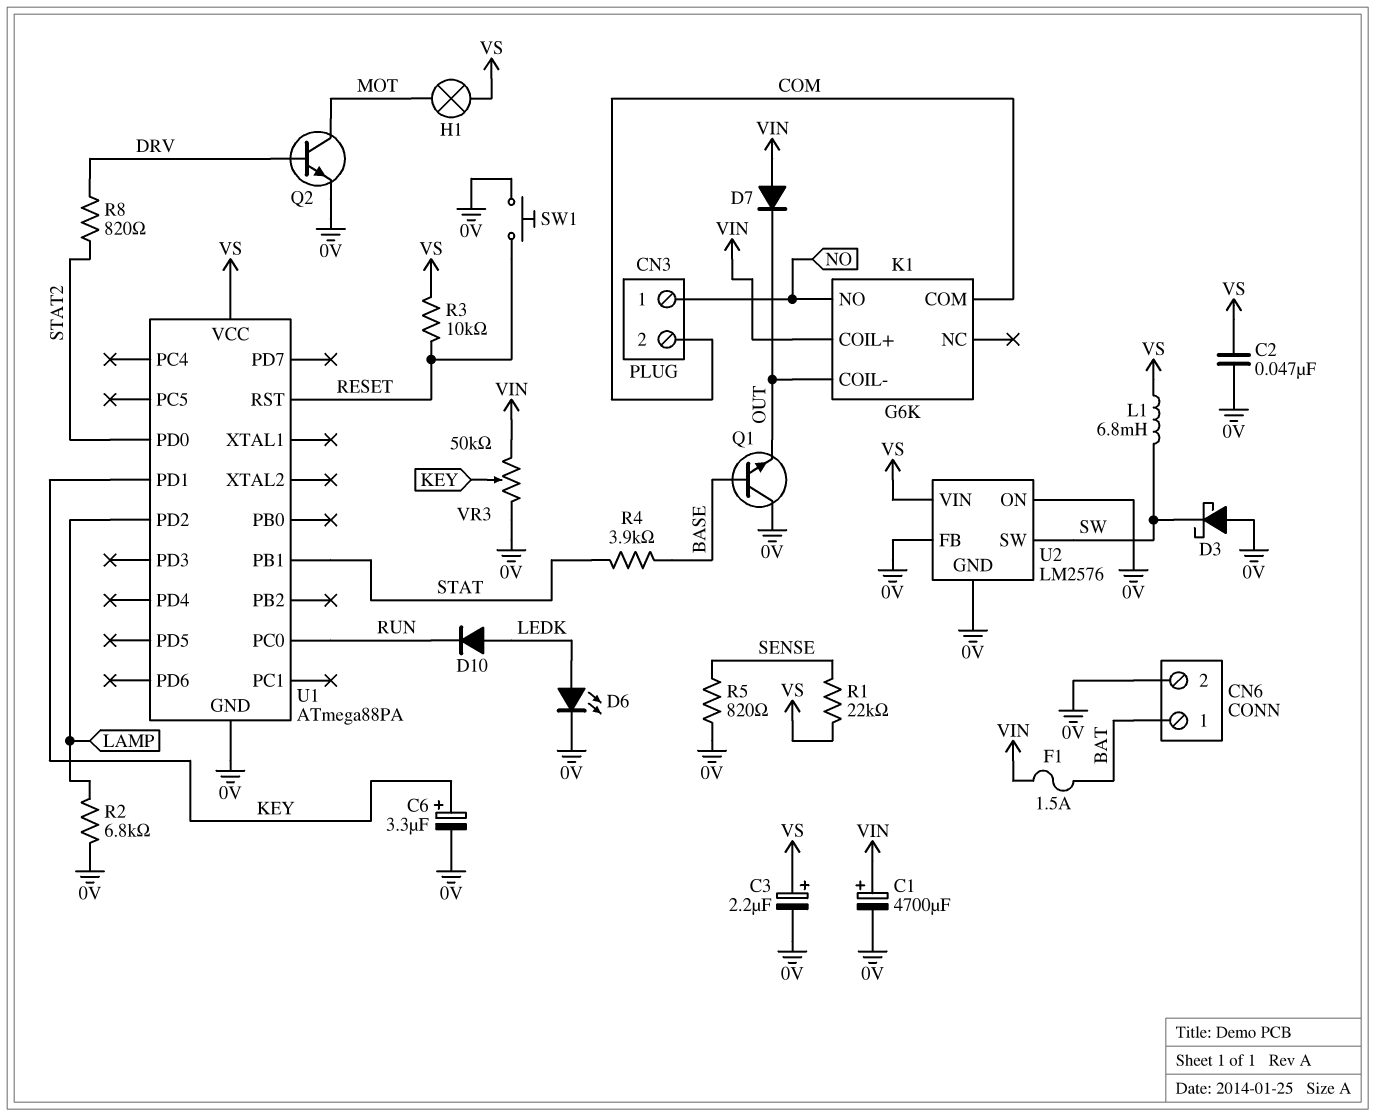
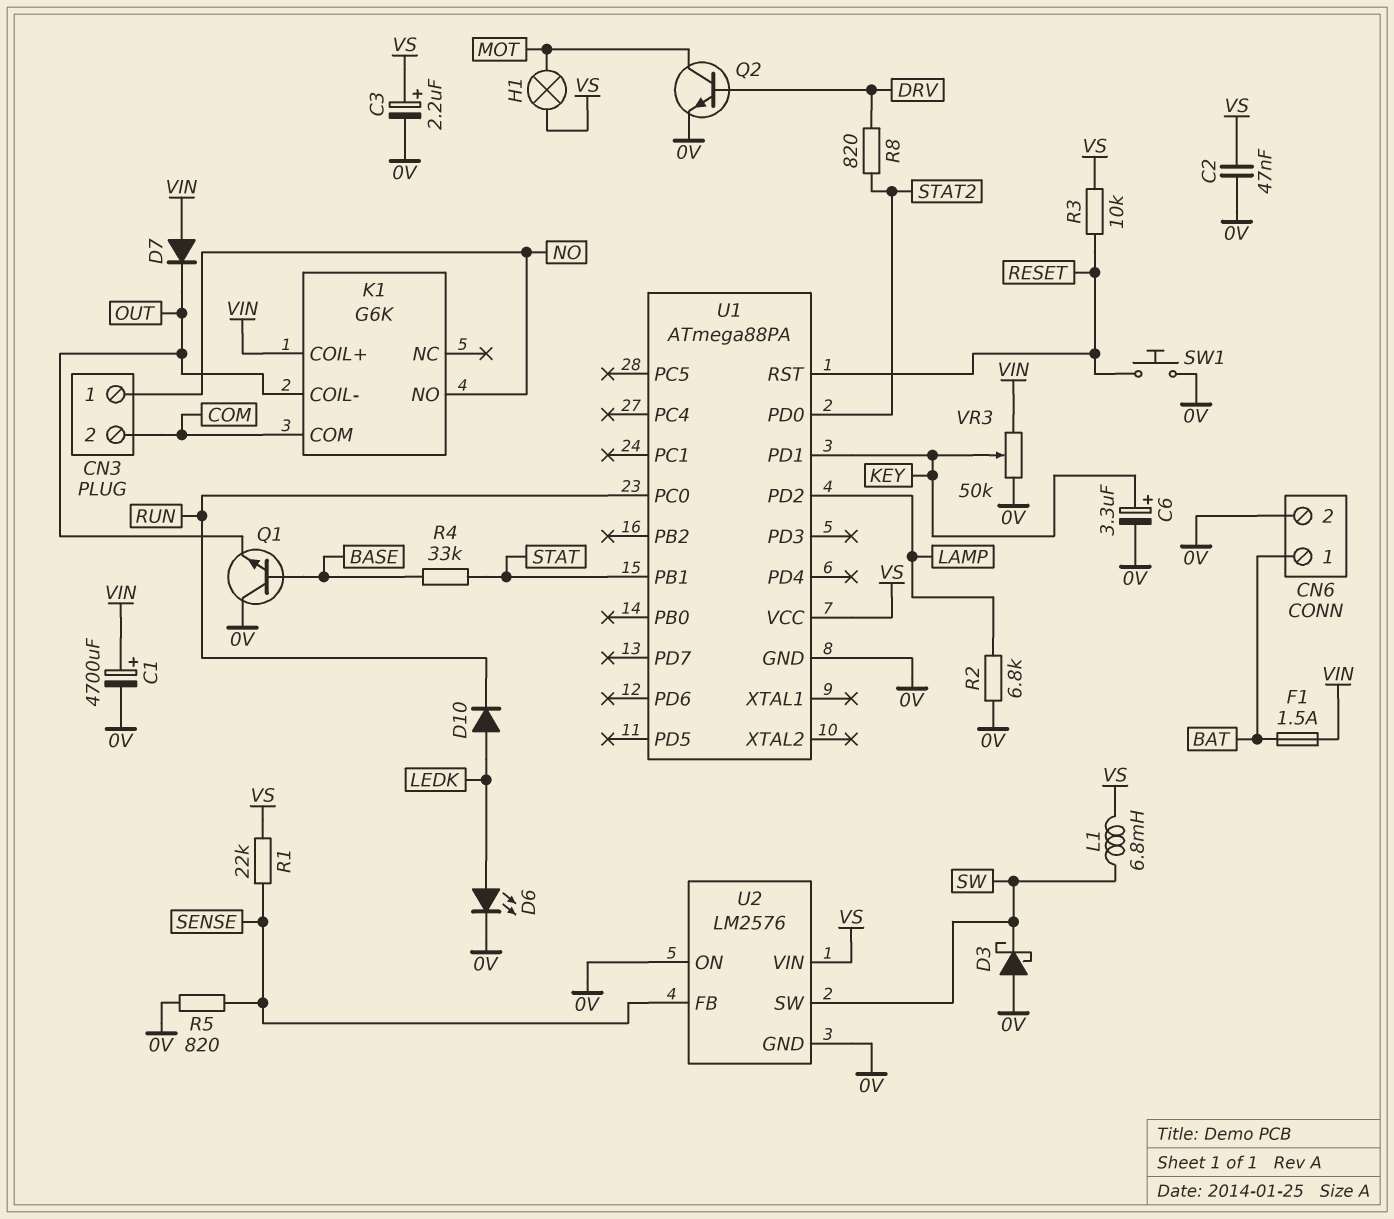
R4: 3.9k (BASE, STAT) -> 33k (BASE, STAT)
U2 pin FB: 0V -> SENSE

